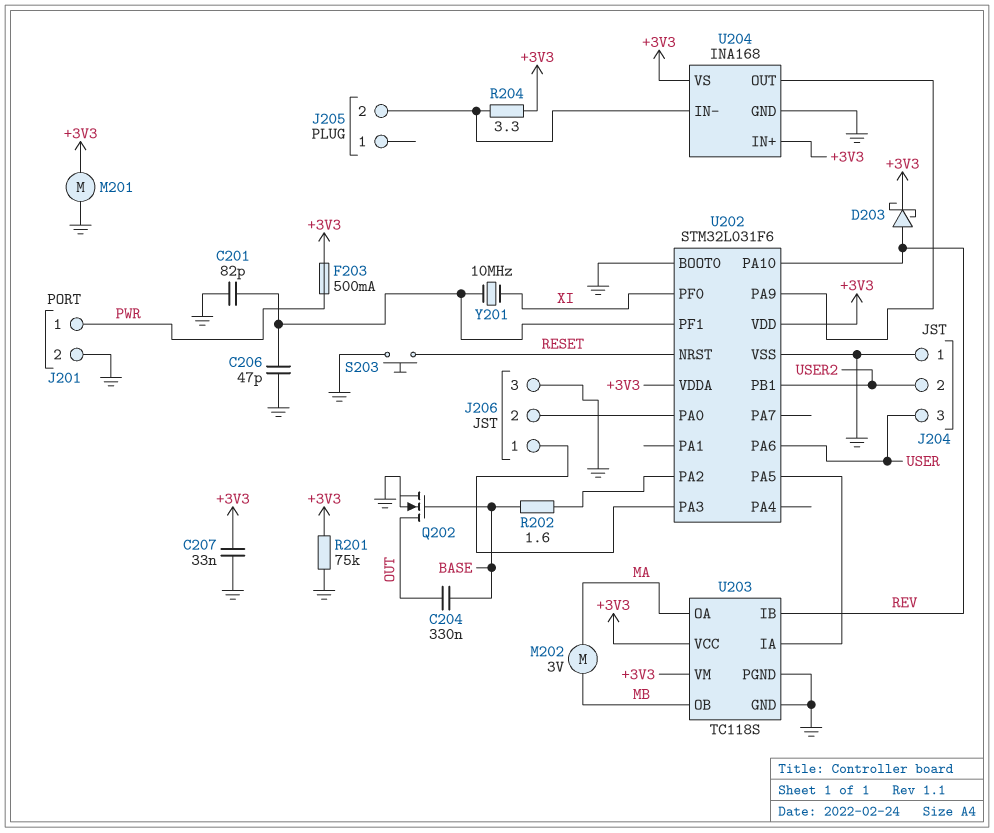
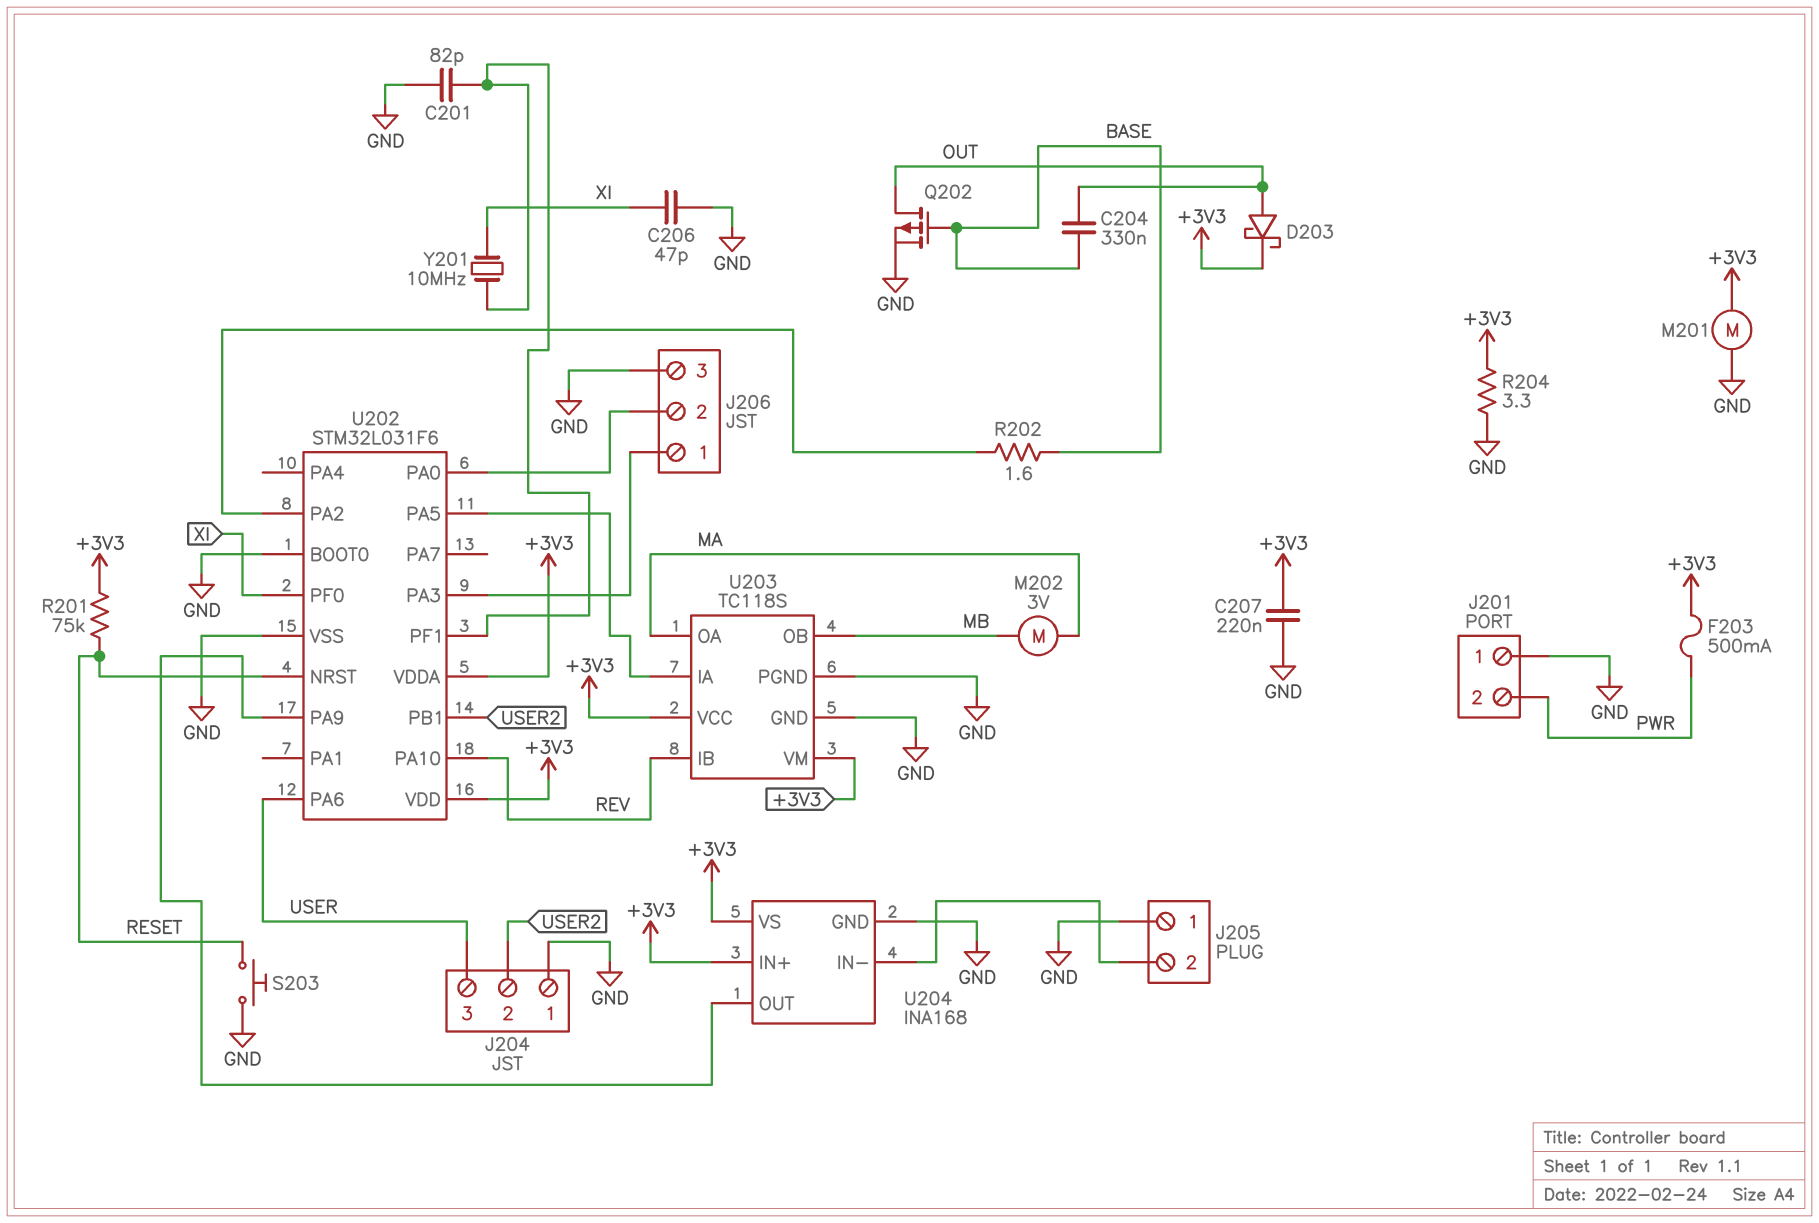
C206: 47pF (GND, U202/PF1) -> 47pF (GND, XI)
C207: 33nF (+3V3, GND) -> 220nF (+3V3, GND)
D203: schottky (A REV, K +3V3) -> schottky (A OUT, K +3V3)
J201 pin 1: PWR -> GND
J201 pin 2: GND -> PWR
J205 pin 1: none -> GND
Q202: NMOS (G BASE, D OUT, S GND) -> PMOS (G BASE, D OUT, S GND)
R201: 75k (+3V3, GND) -> 75k (+3V3, RESET)
R204: 3.3 (+3V3, J205/2) -> 3.3 (+3V3, GND)

